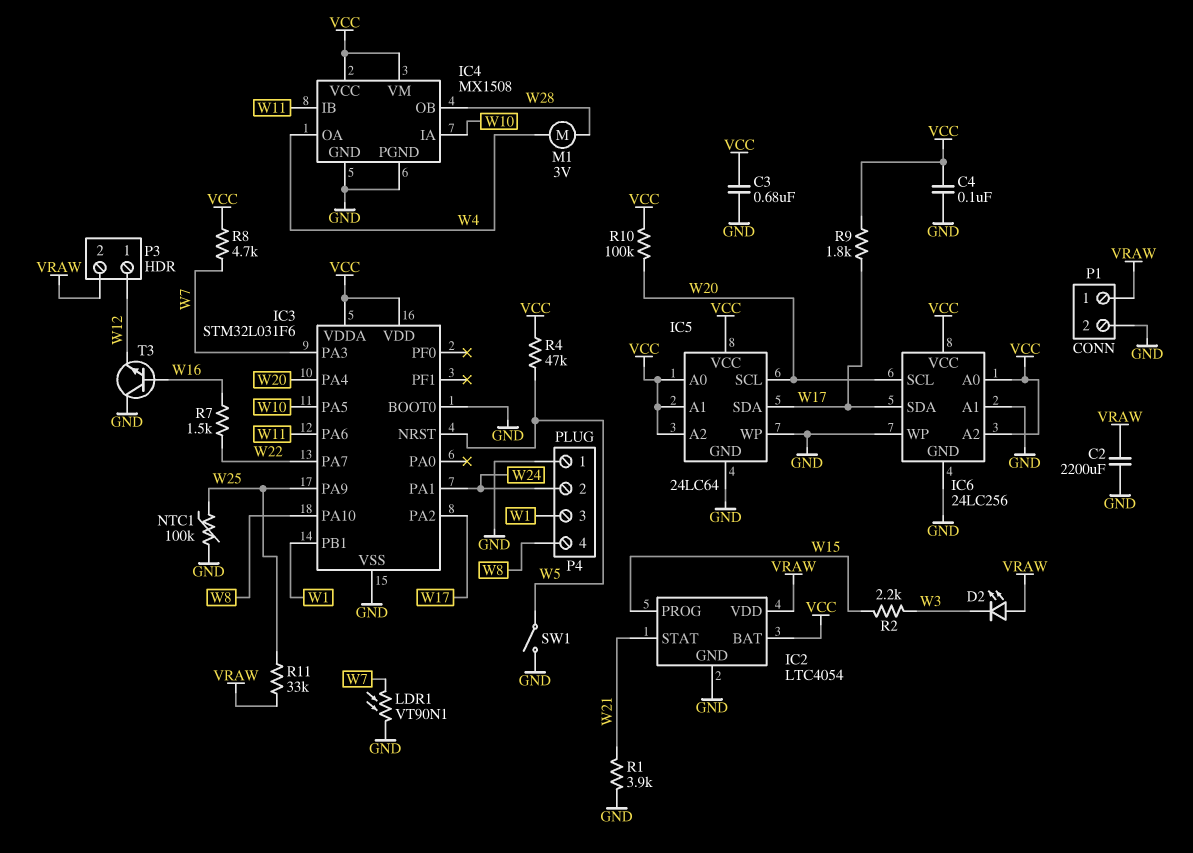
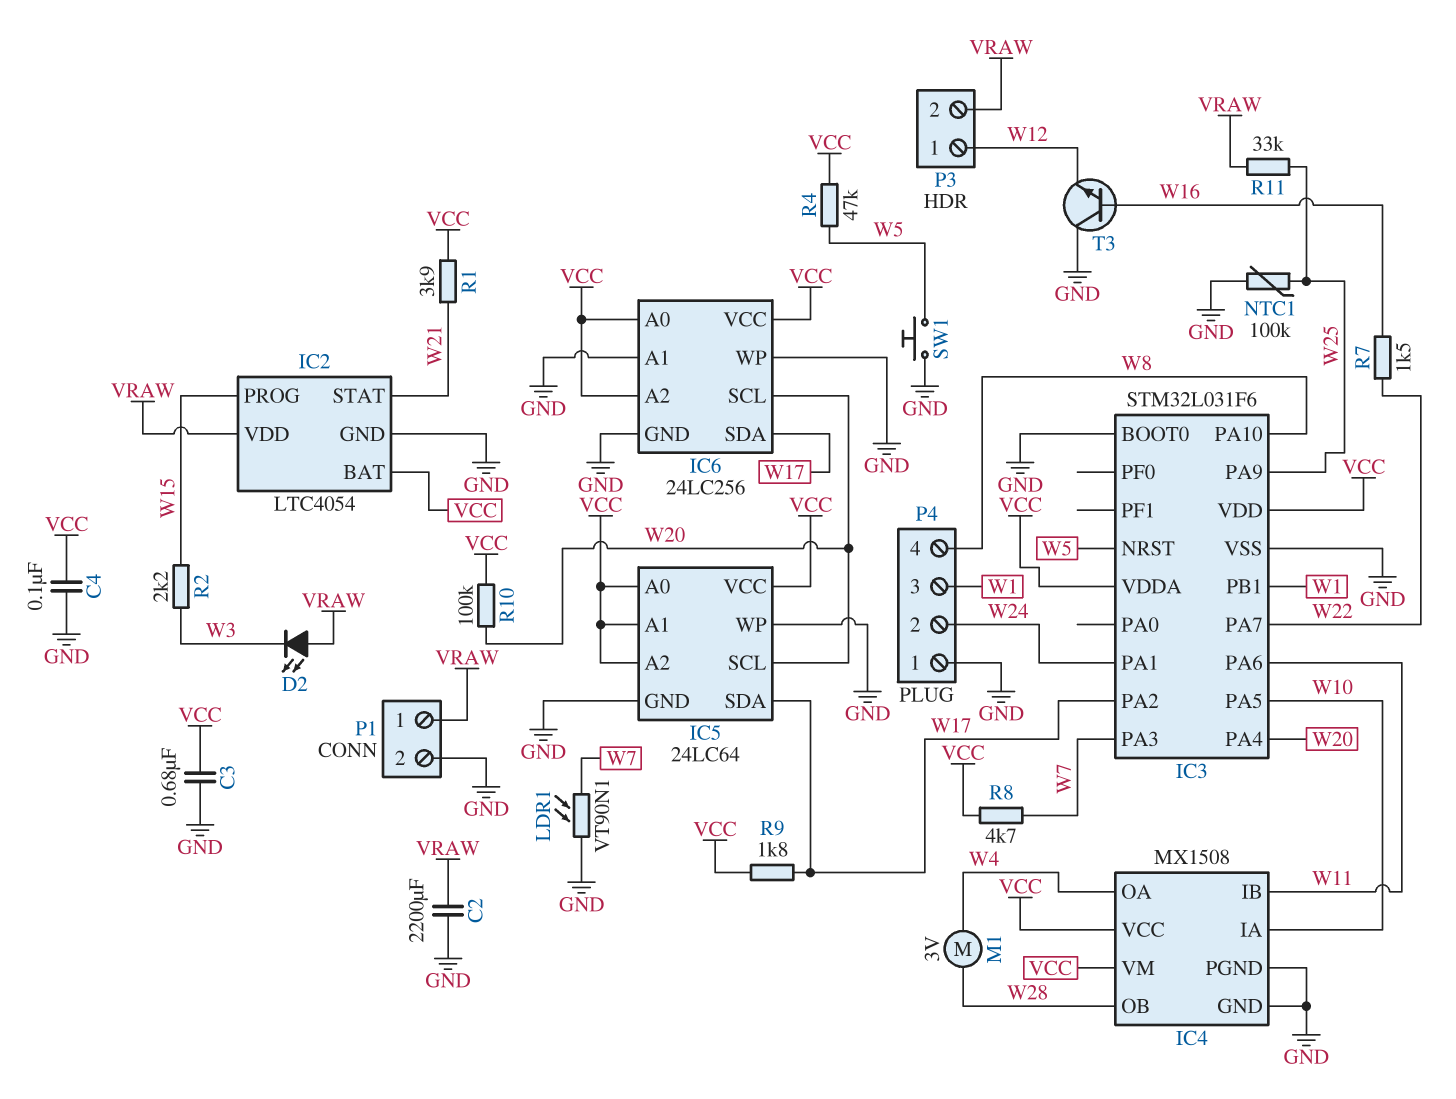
R1: 3.9k (GND, W21) -> 3.9k (VCC, W21)
SW1: switch (GND, W5) -> button (GND, W5)

